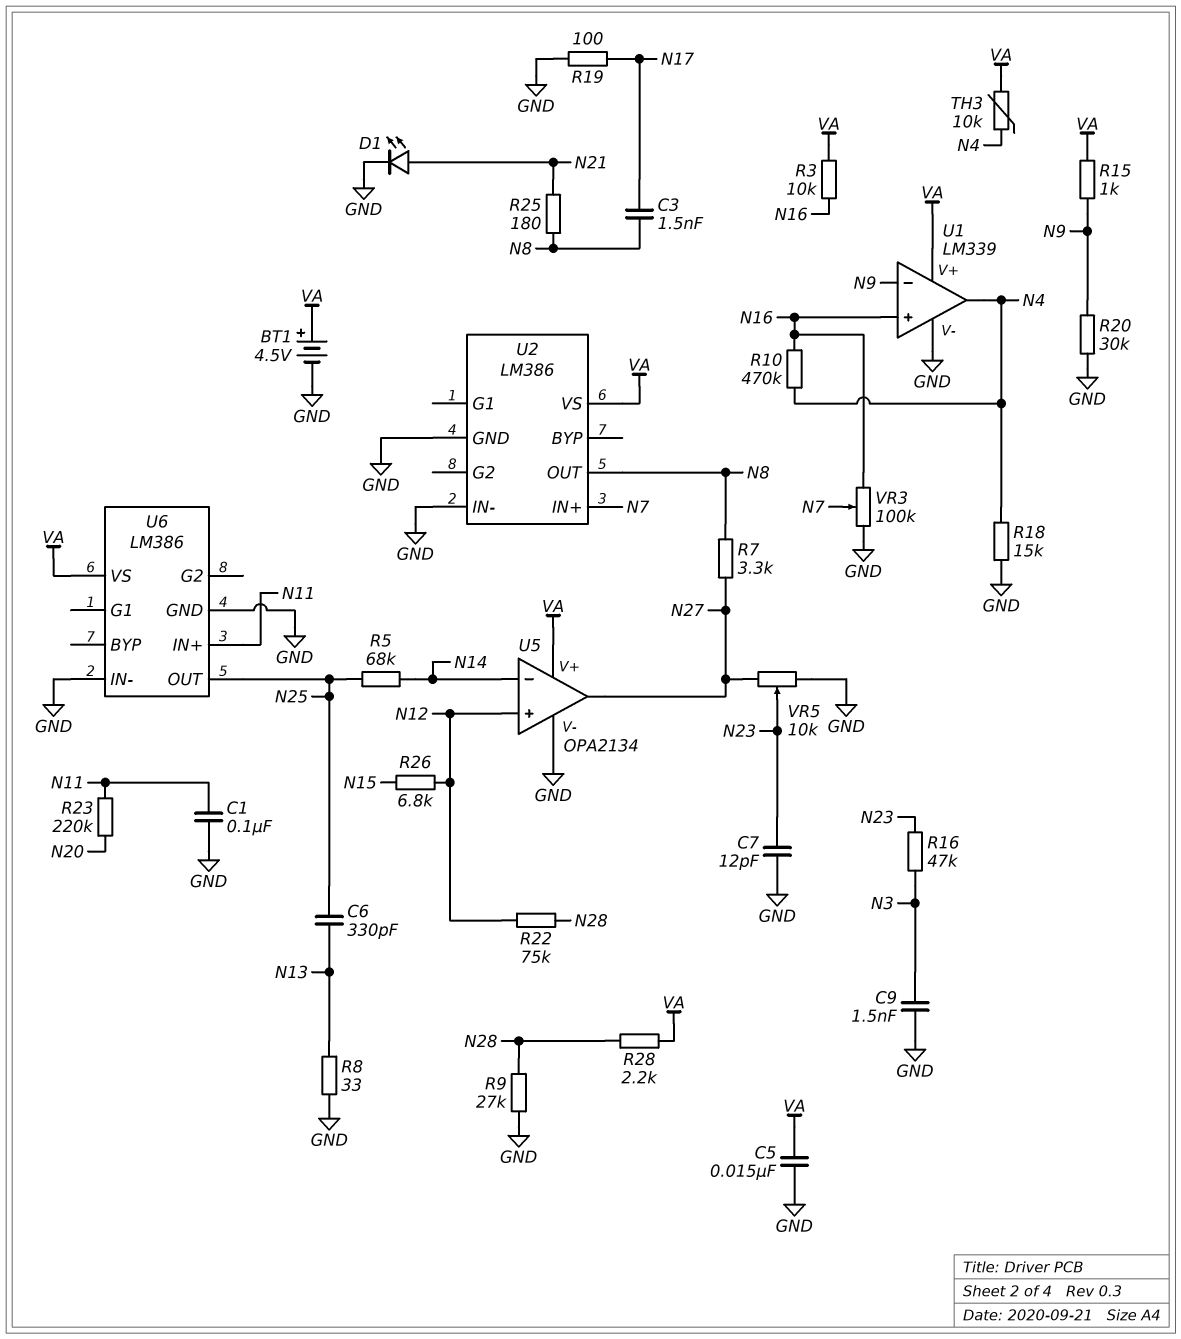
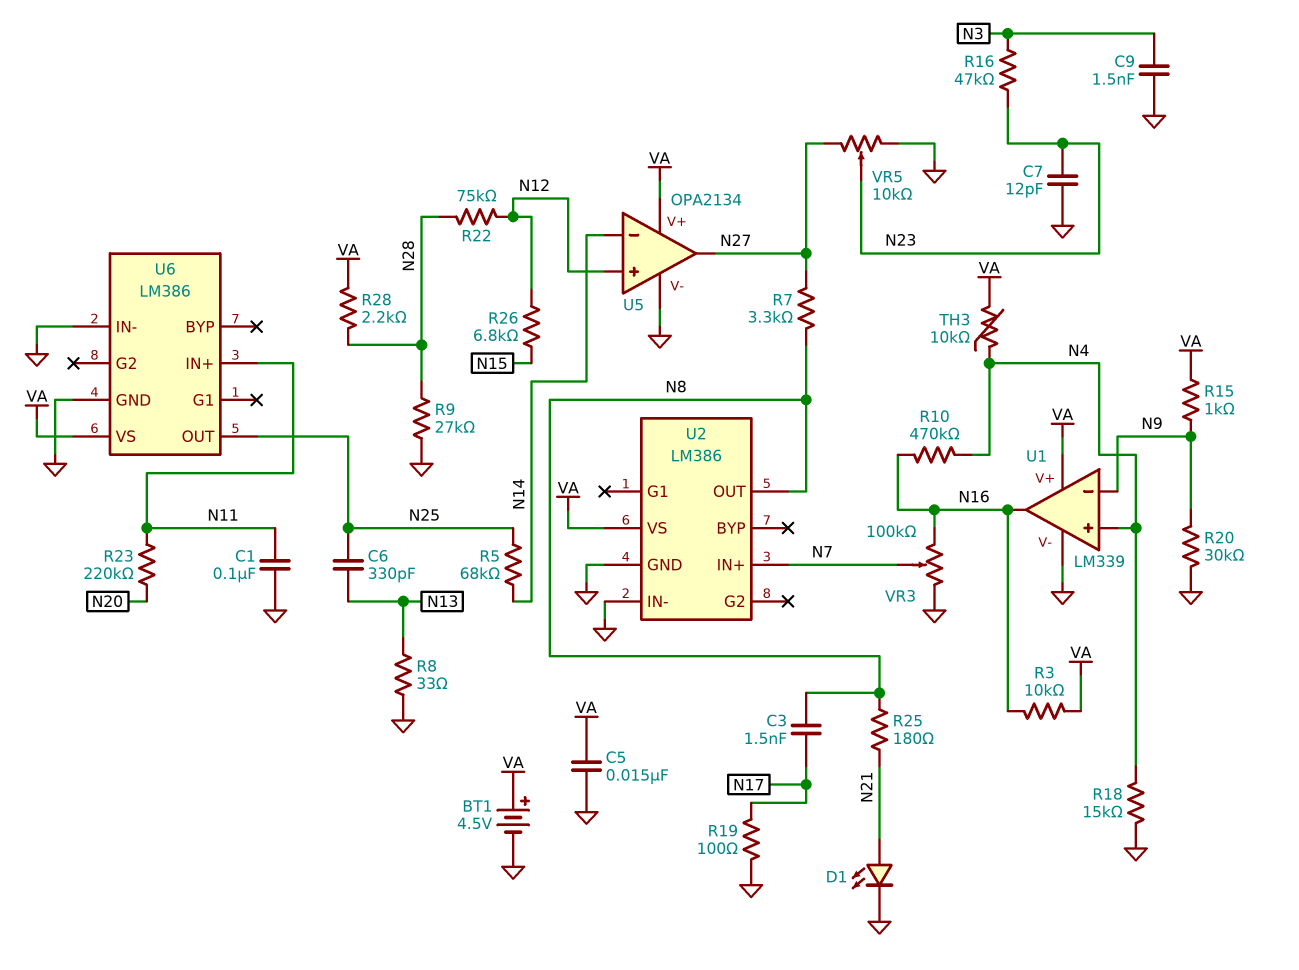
U1 pin in+: N16 -> N4
U1 pin out: N4 -> N16

